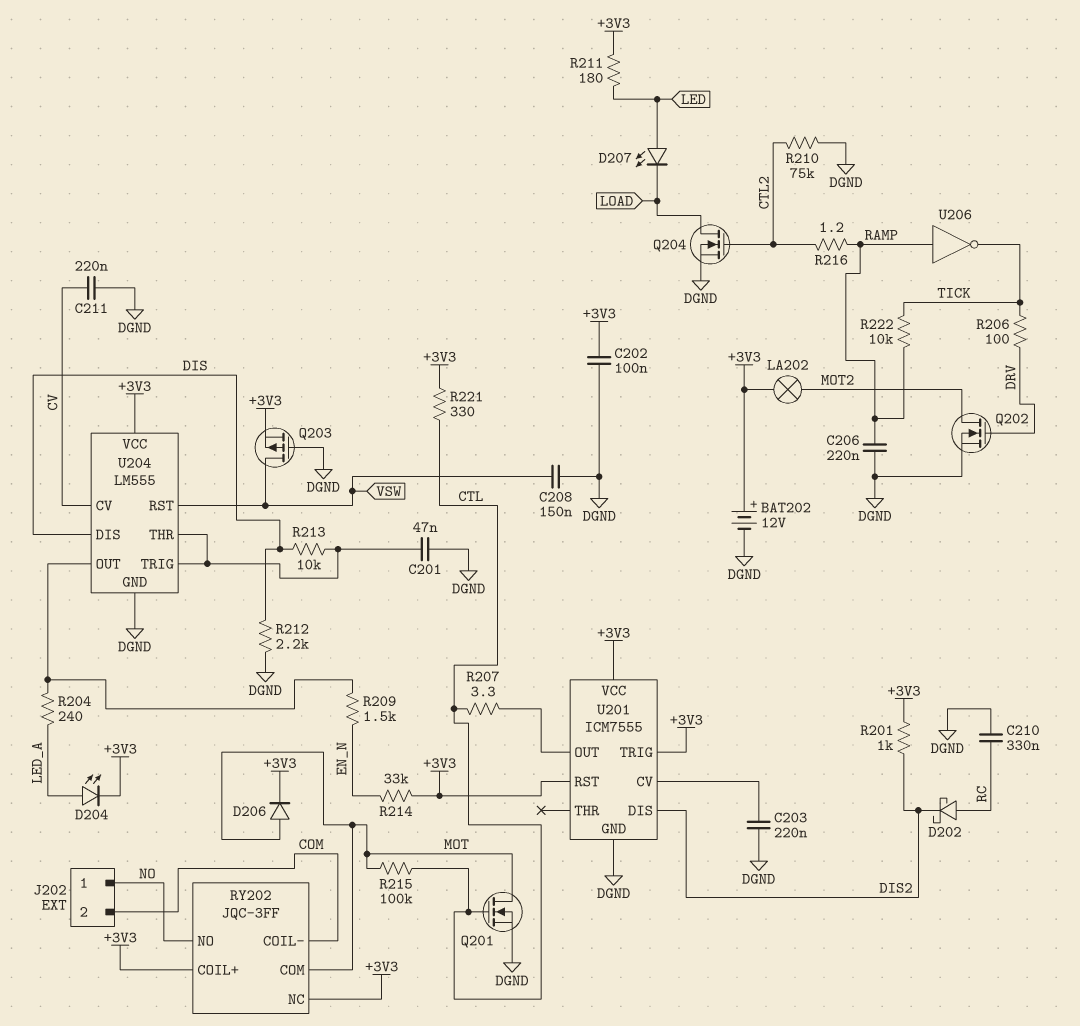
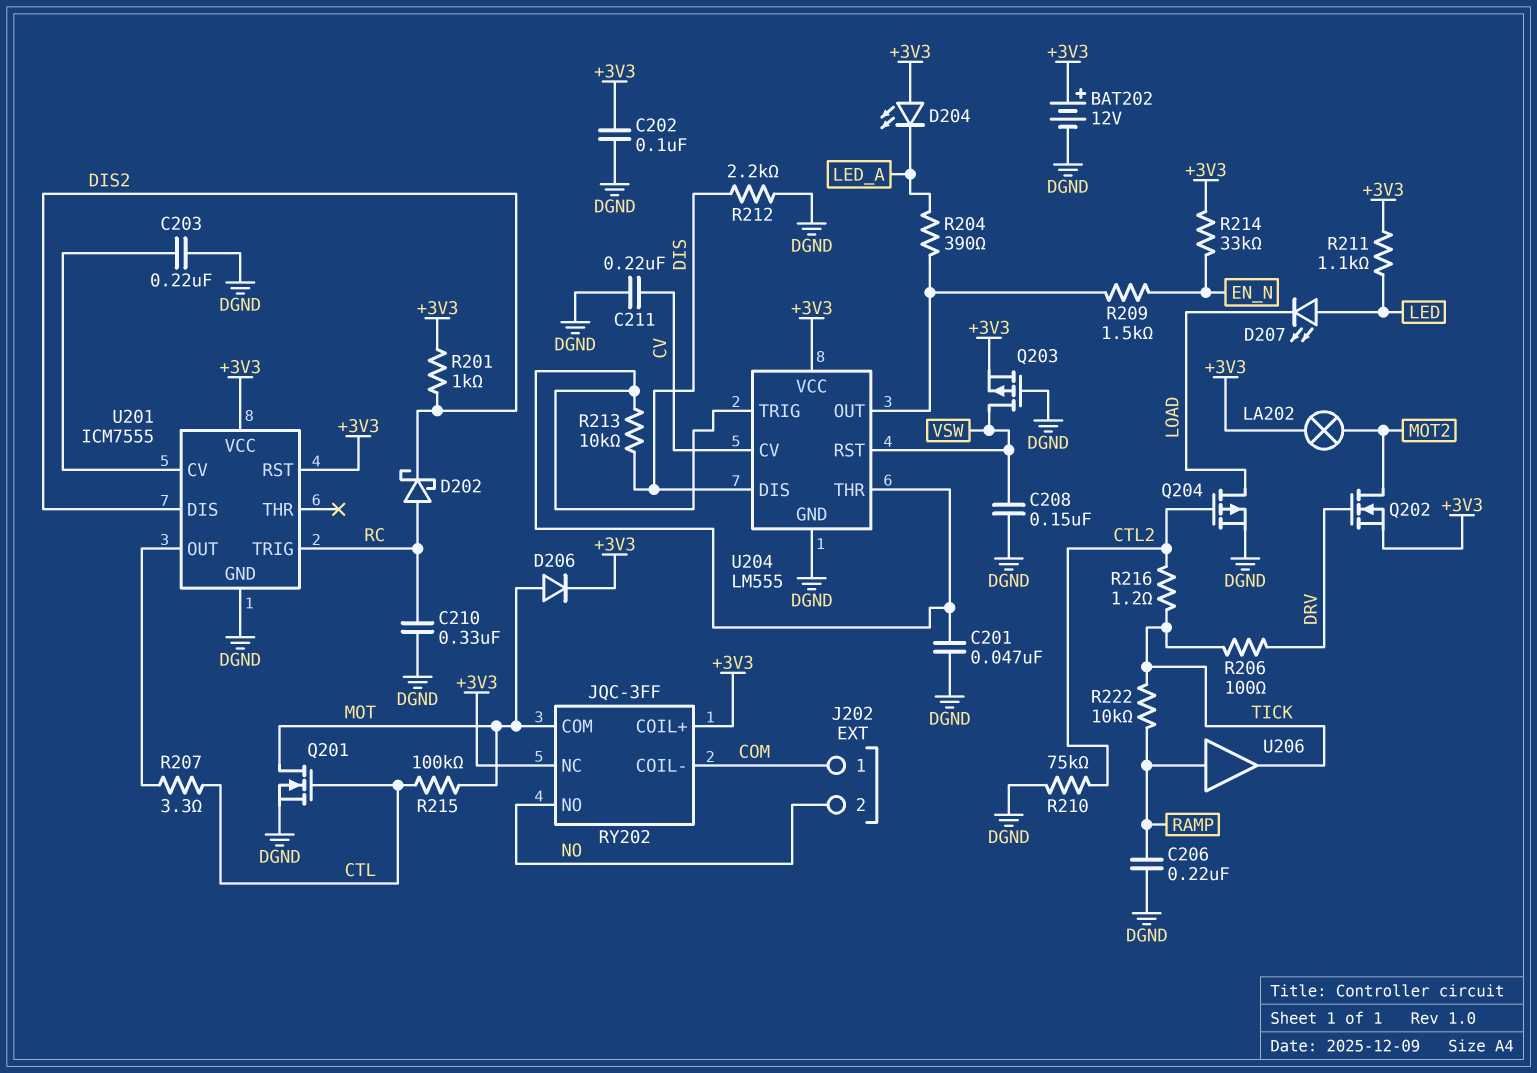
D204: LED (A LED_A, K +3V3) -> LED (A +3V3, K LED_A)
J202 pin 1: NO -> COM
J202 pin 2: COM -> NO
Q202: NMOS (G DRV, D MOT2, S DGND) -> NMOS (G DRV, D MOT2, S +3V3)
Q204: NMOS (G CTL2, D LOAD, S DGND) -> PMOS (G CTL2, D LOAD, S DGND)
R204: 240 (LED_A, U204/OUT) -> 390 (LED_A, U204/OUT)
R211: 180 (+3V3, LED) -> 1.1k (+3V3, LED)
R216: 1.2 (CTL2, RAMP) -> 1.2 (CTL2, TICK)
R221: 330 (+3V3, CTL) -> none
U201 pin TRIG: +3V3 -> RC
U206: NOT (in RAMP, out TICK) -> buffer (in RAMP, out TICK)

